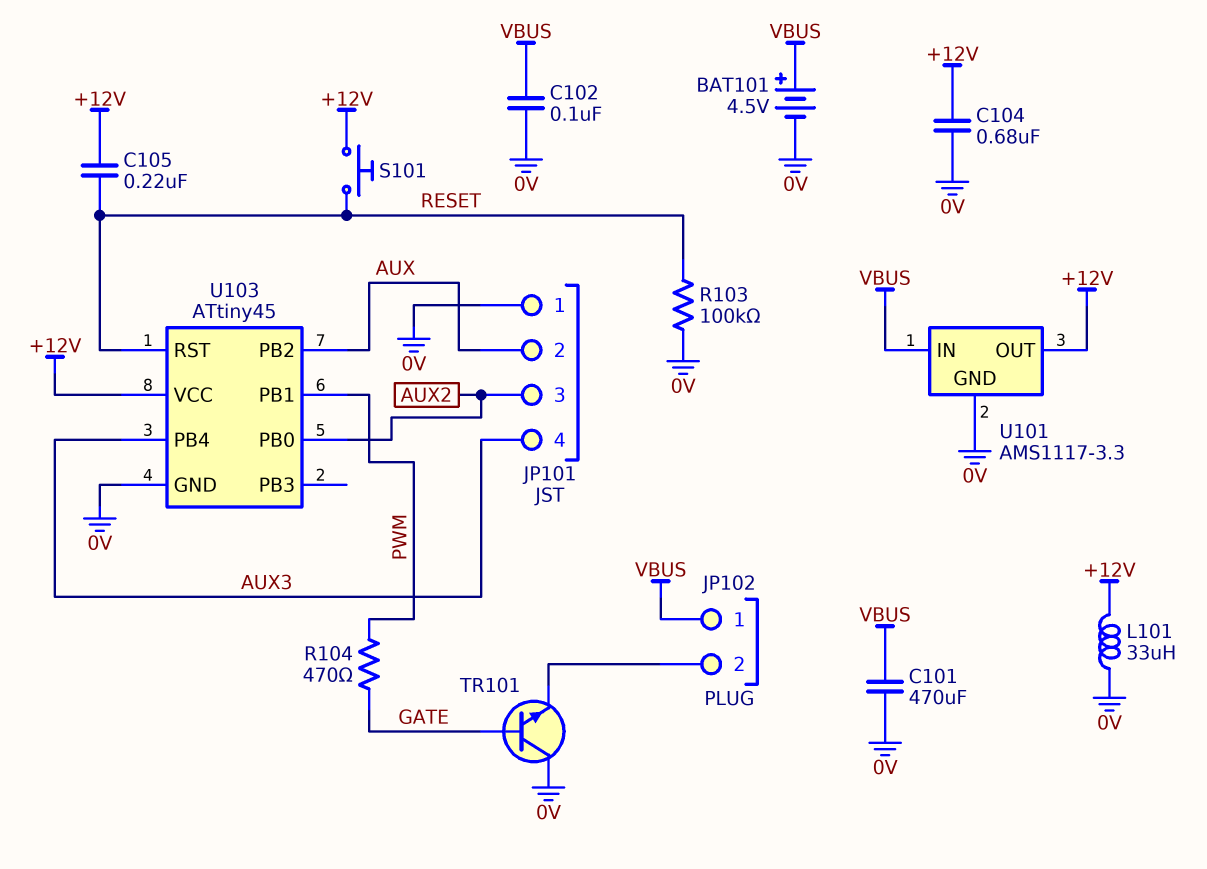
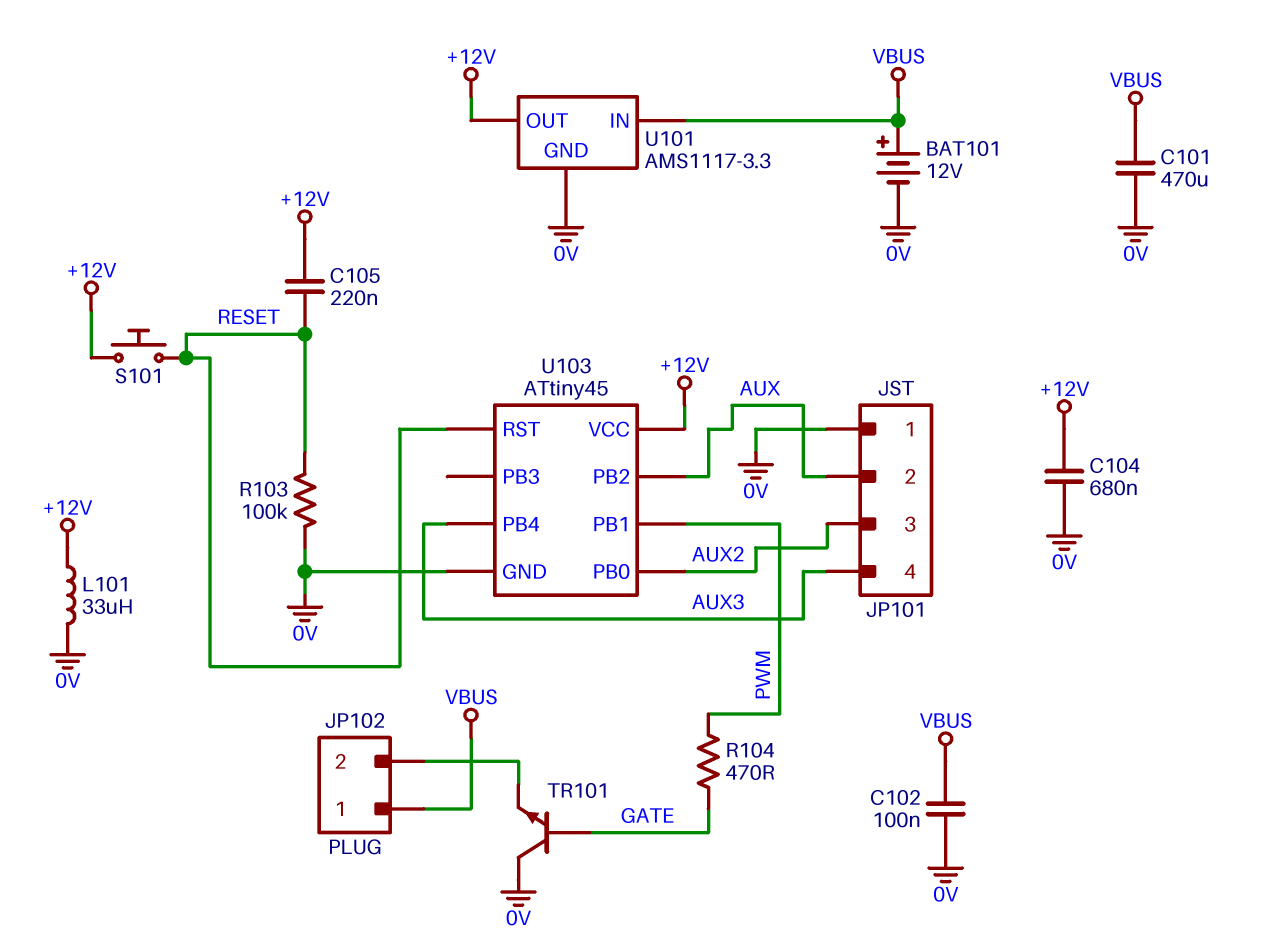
BAT101: 4.5V (plus VBUS, minus 0V) -> 12V (plus VBUS, minus 0V)

